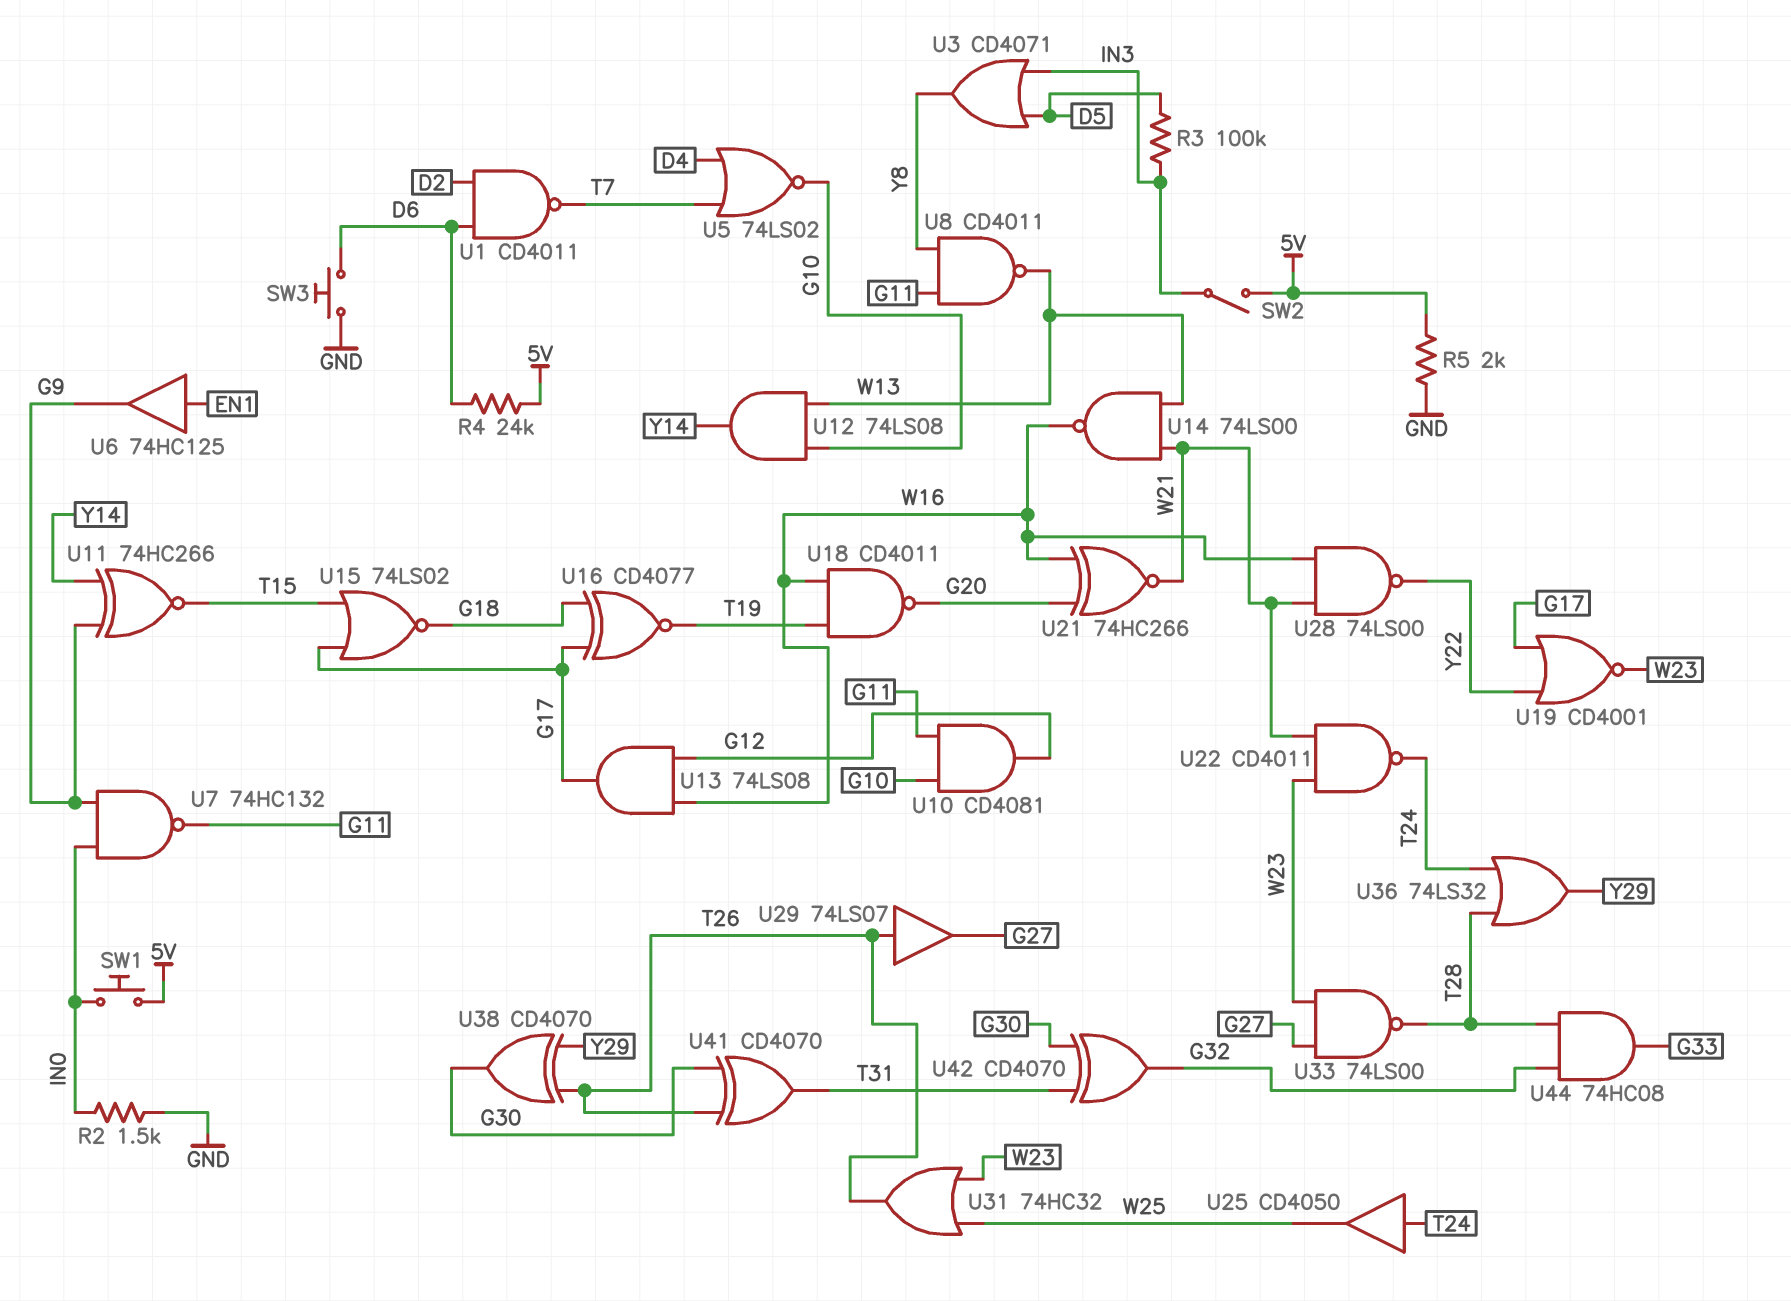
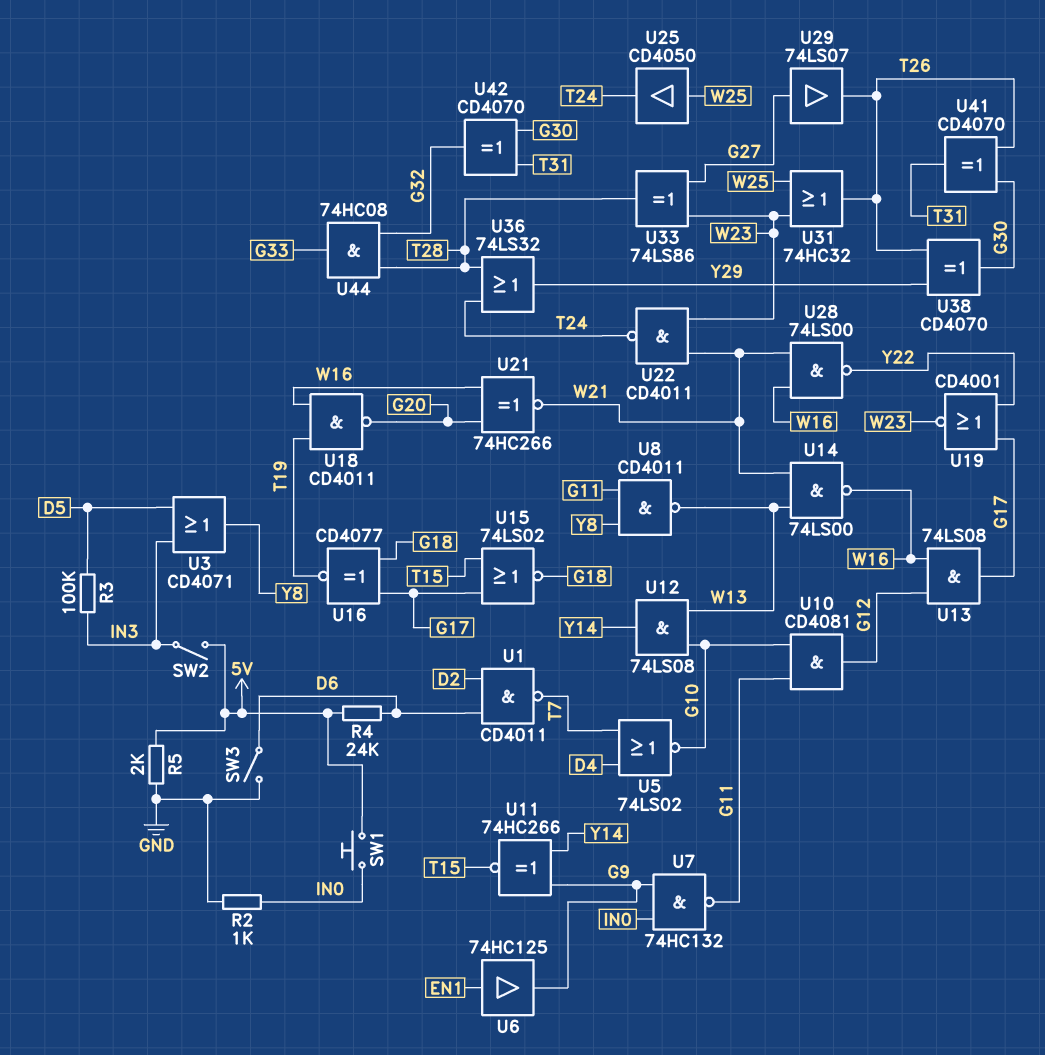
R2: 1.5k (GND, IN0) -> 1k (GND, IN0)
SW3: button (D6, GND) -> switch (D6, GND)
U25: buffer CD4050 (in T24, out W25) -> buffer CD4050 (in W25, out T24)
U29: buffer 74LS07 (in T26, out G27) -> buffer 74LS07 (in G27, out T26)
U33: NAND 74LS00 (in G27, in W23, out T28) -> XOR 74LS86 (in G27, in W23, out T28)

